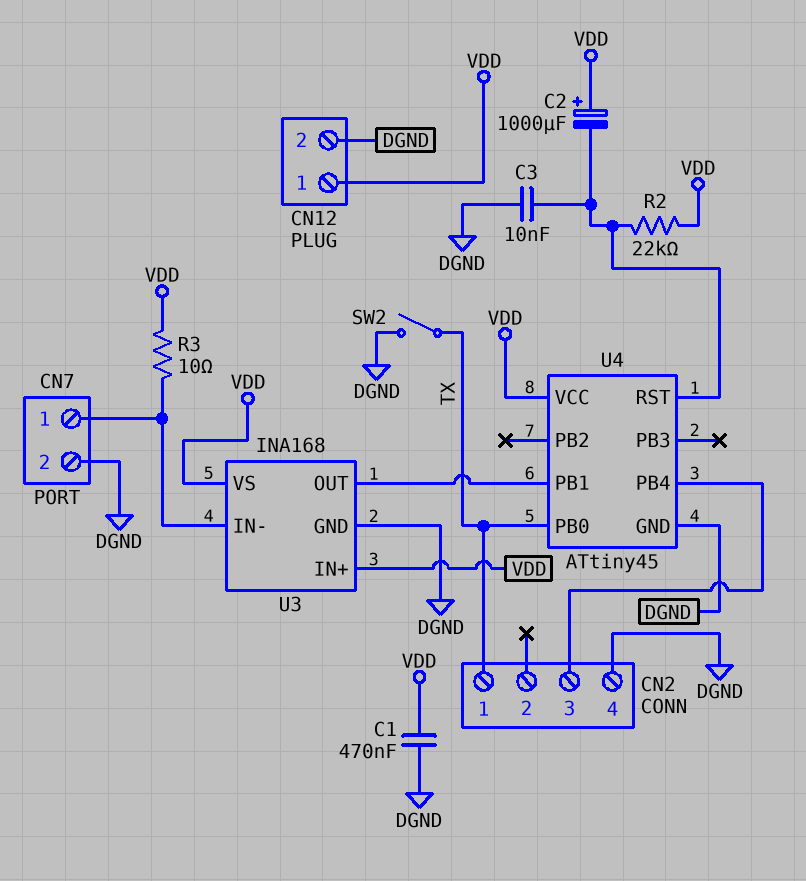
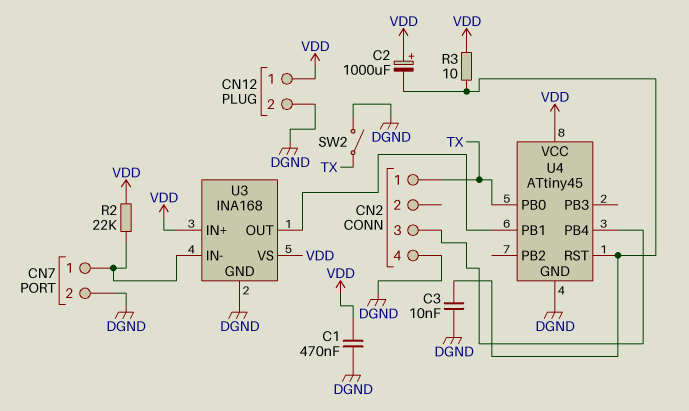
R2: 22k (U4/RST, VDD) -> 22k (CN7/1, VDD)
R3: 10 (CN7/1, VDD) -> 10 (U4/RST, VDD)

